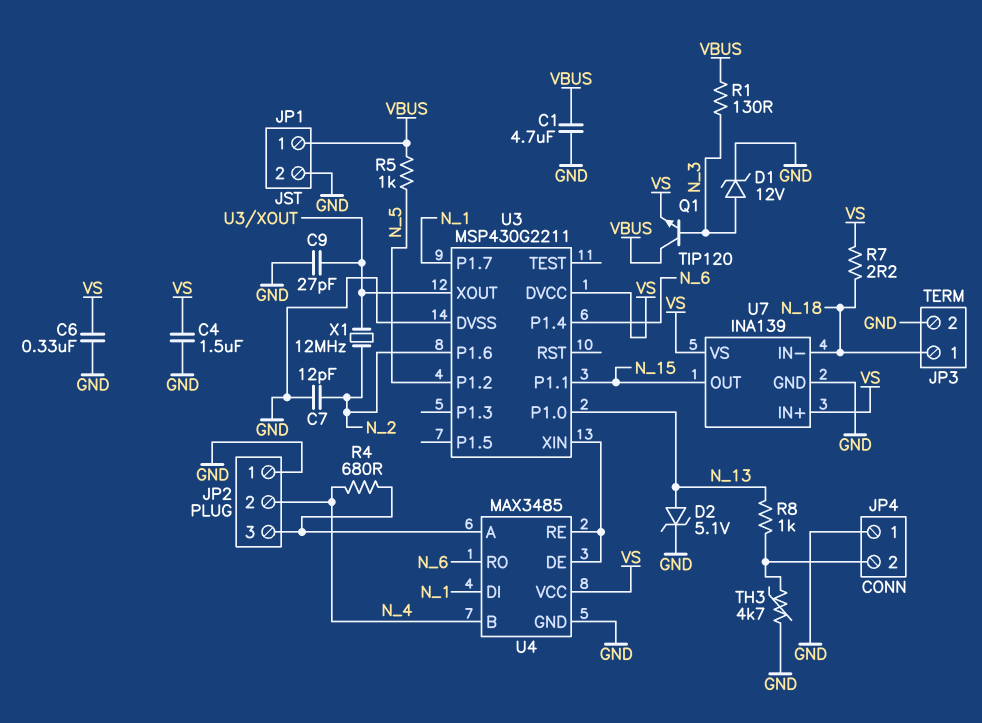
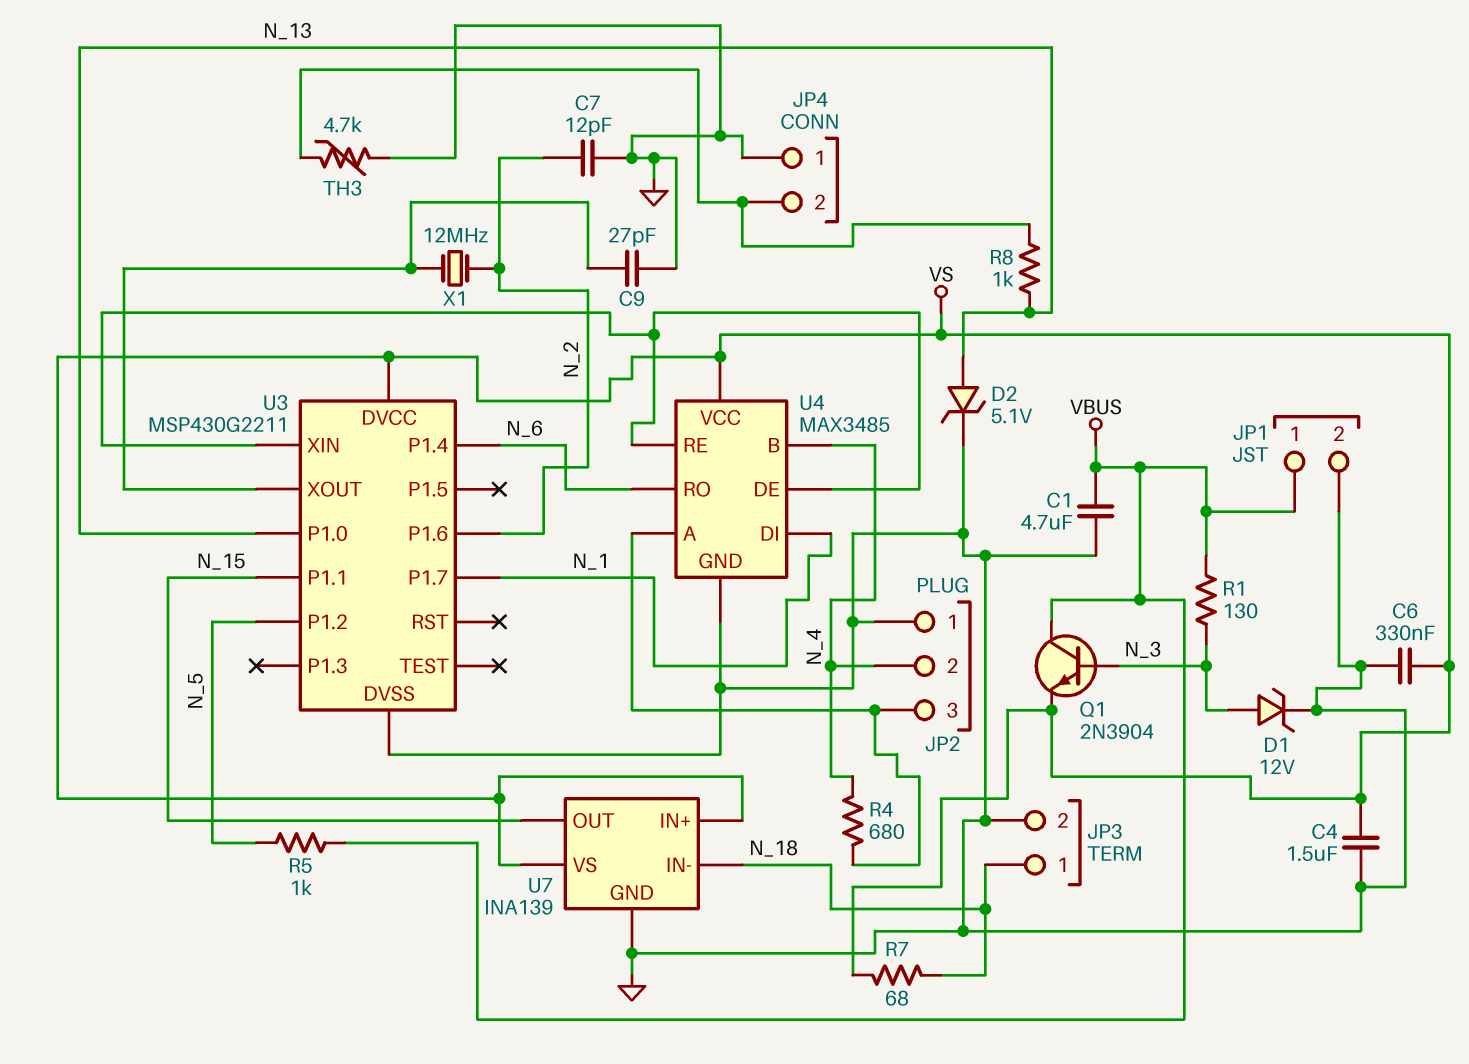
Q1: NPN TIP120 (B N_3, C VBUS, E VS) -> NPN 2N3904 (B N_3, C VBUS, E VS)
R7: 2.2 (N_18, VS) -> 68 (N_18, VS)

